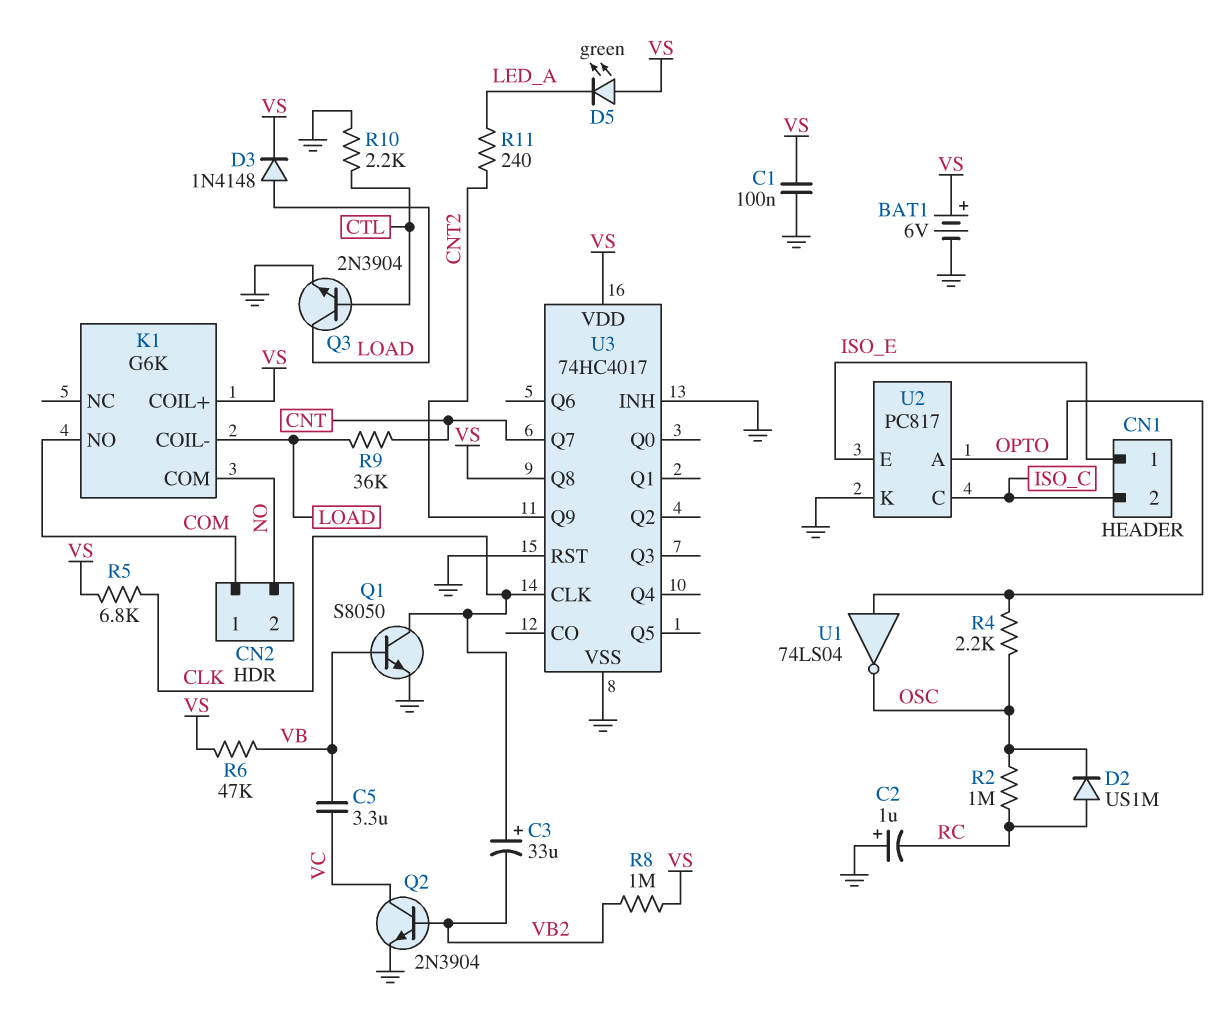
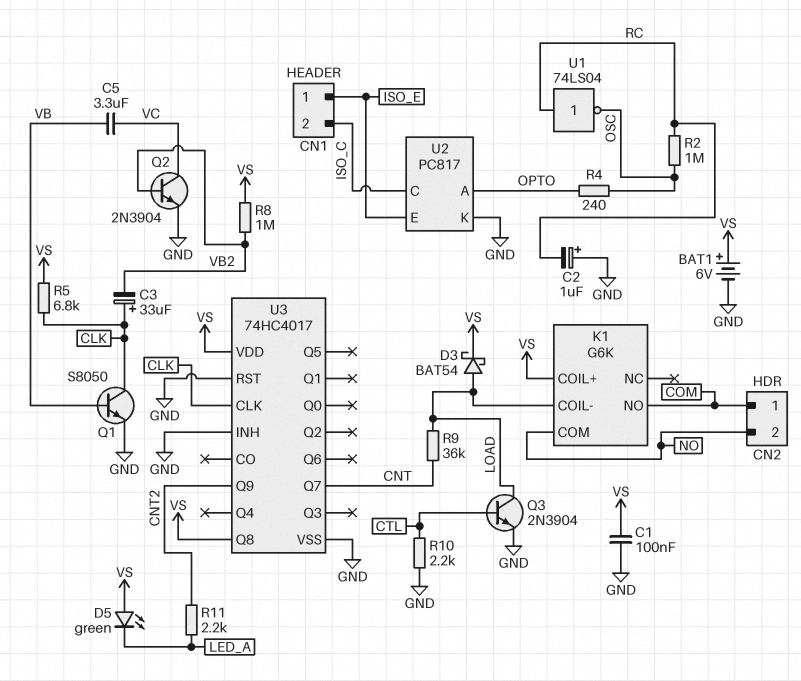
D2: diode US1M (A RC, K OSC) -> none
D3: diode 1N4148 (A LOAD, K VS) -> schottky BAT54 (A LOAD, K VS)
R4: 2.2k (OPTO, OSC) -> 240 (OPTO, OSC)
R6: 47k (VB, VS) -> none
R11: 240 (CNT2, LED_A) -> 2.2k (CNT2, LED_A)
U1: NOT 74LS04 (in OPTO, out OSC) -> NOT 74LS04 (in RC, out OSC)

